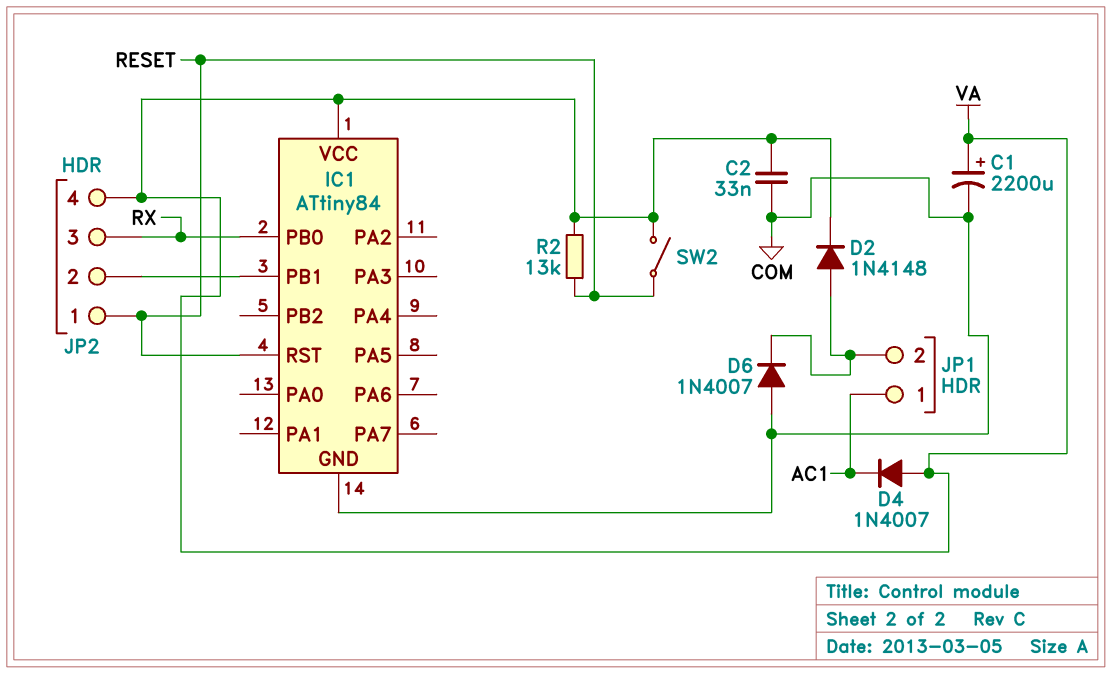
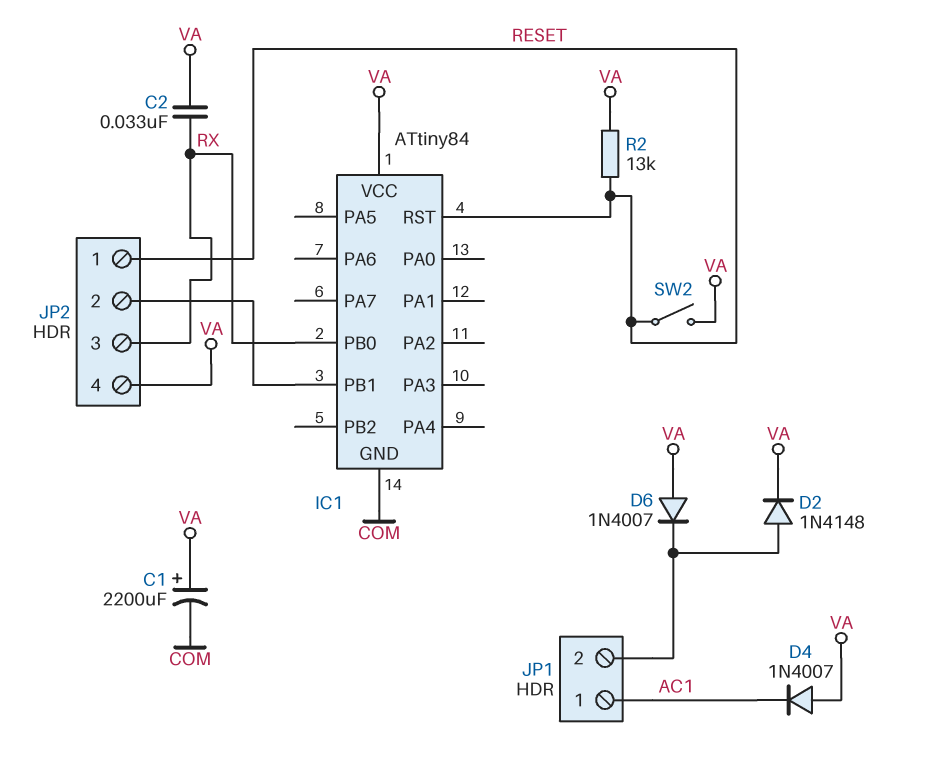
C2: 33nF (COM, VA) -> 33nF (RX, VA)
D6: diode 1N4007 (A COM, K JP1/2) -> diode 1N4007 (A VA, K JP1/2)

